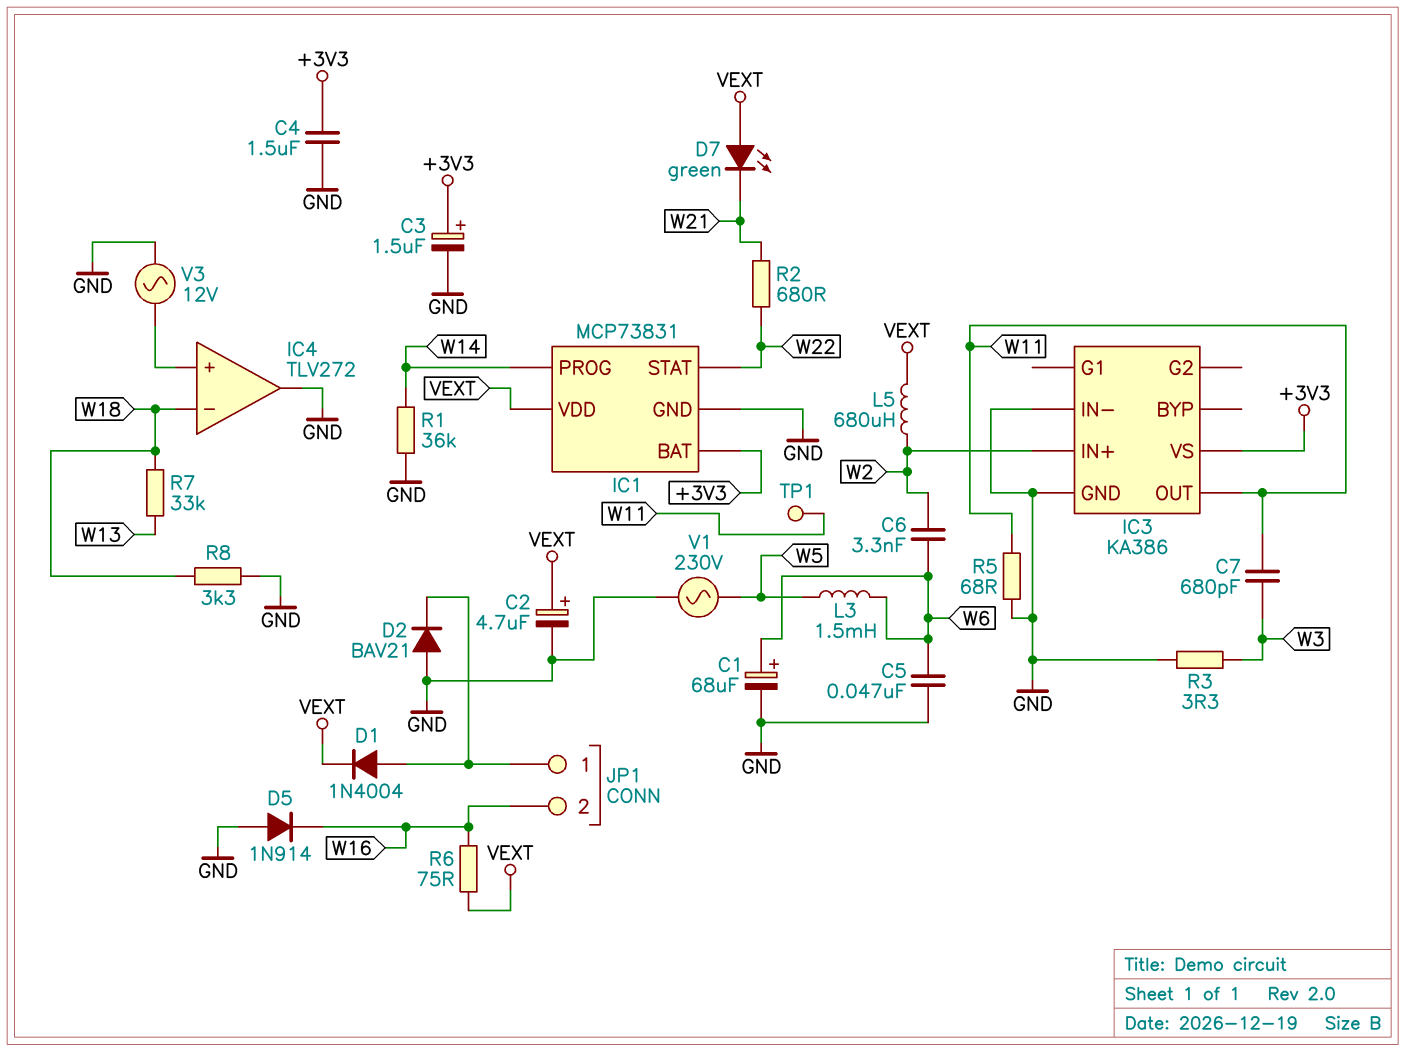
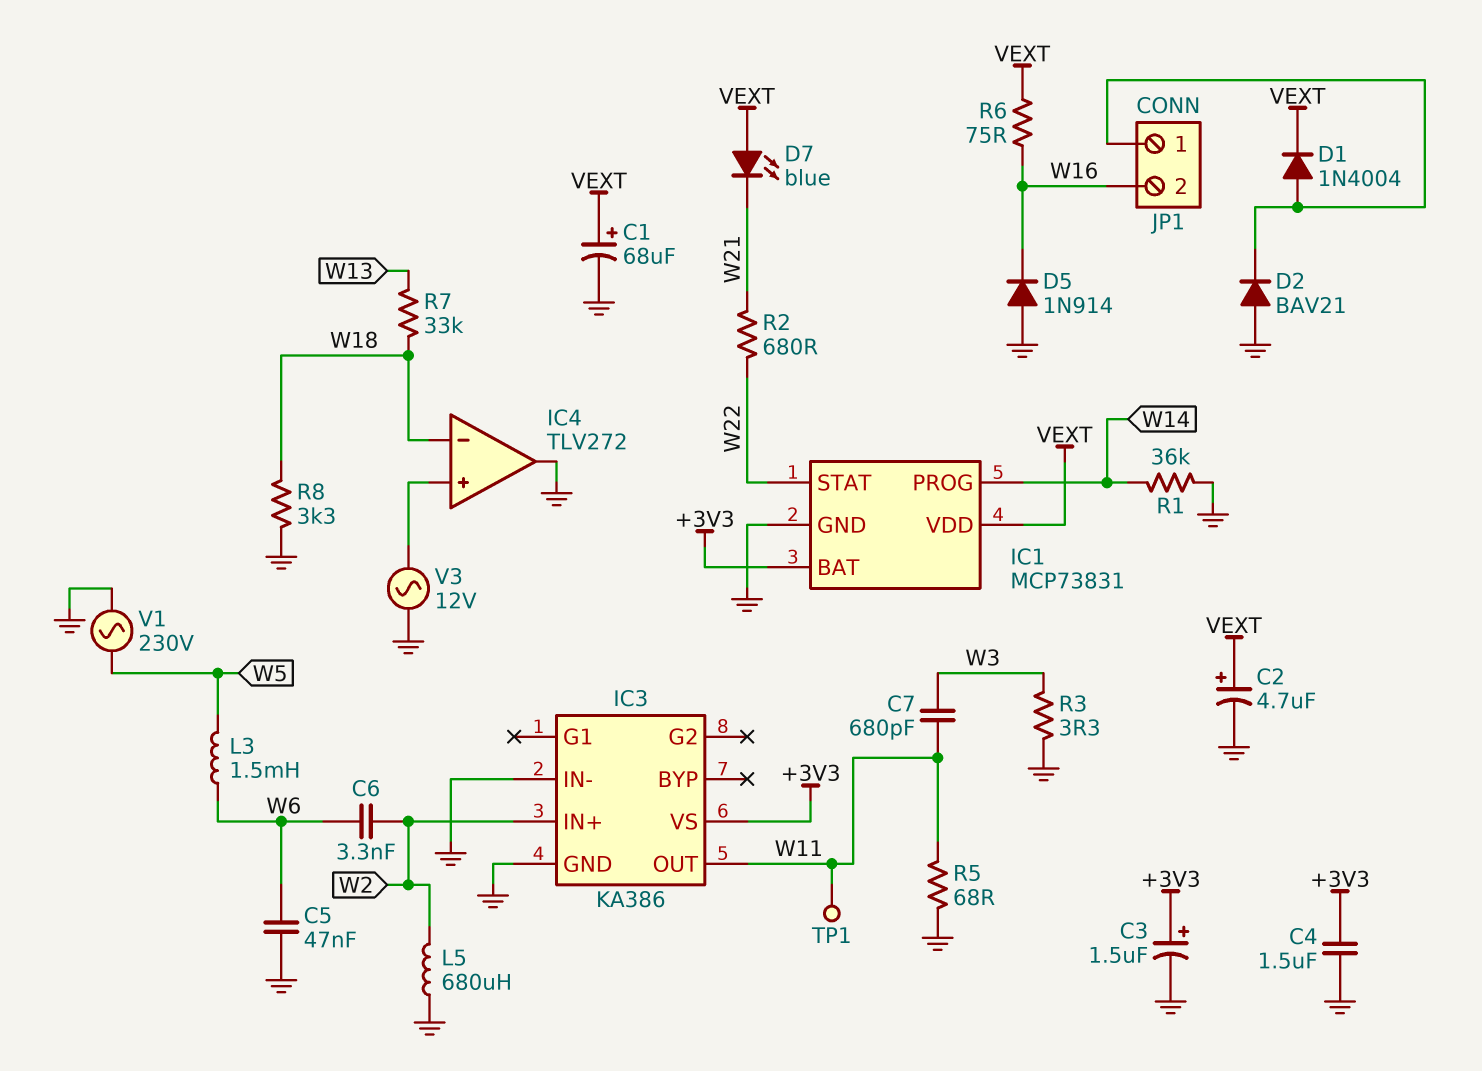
C1: 68uF (plus W6, minus GND) -> 68uF (plus VEXT, minus GND)
D7: LED green (A VEXT, K W21) -> LED blue (A VEXT, K W21)
L5: 680uH (VEXT, W2) -> 680uH (GND, W2)

